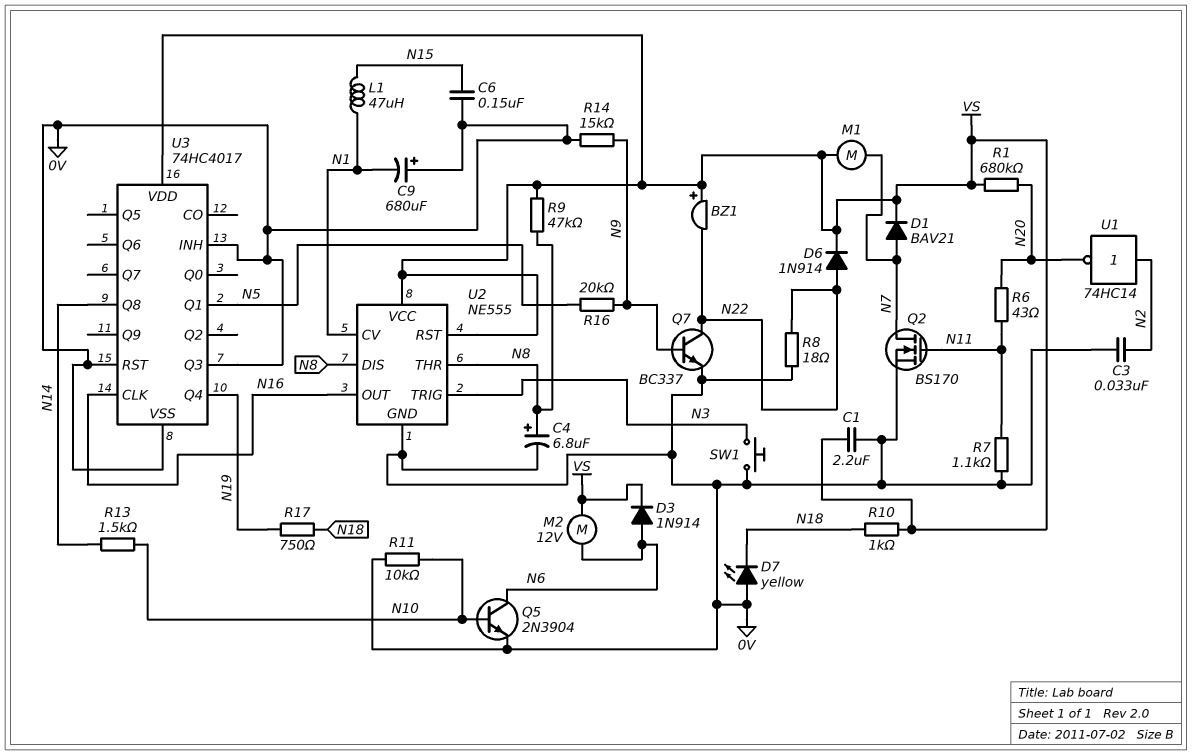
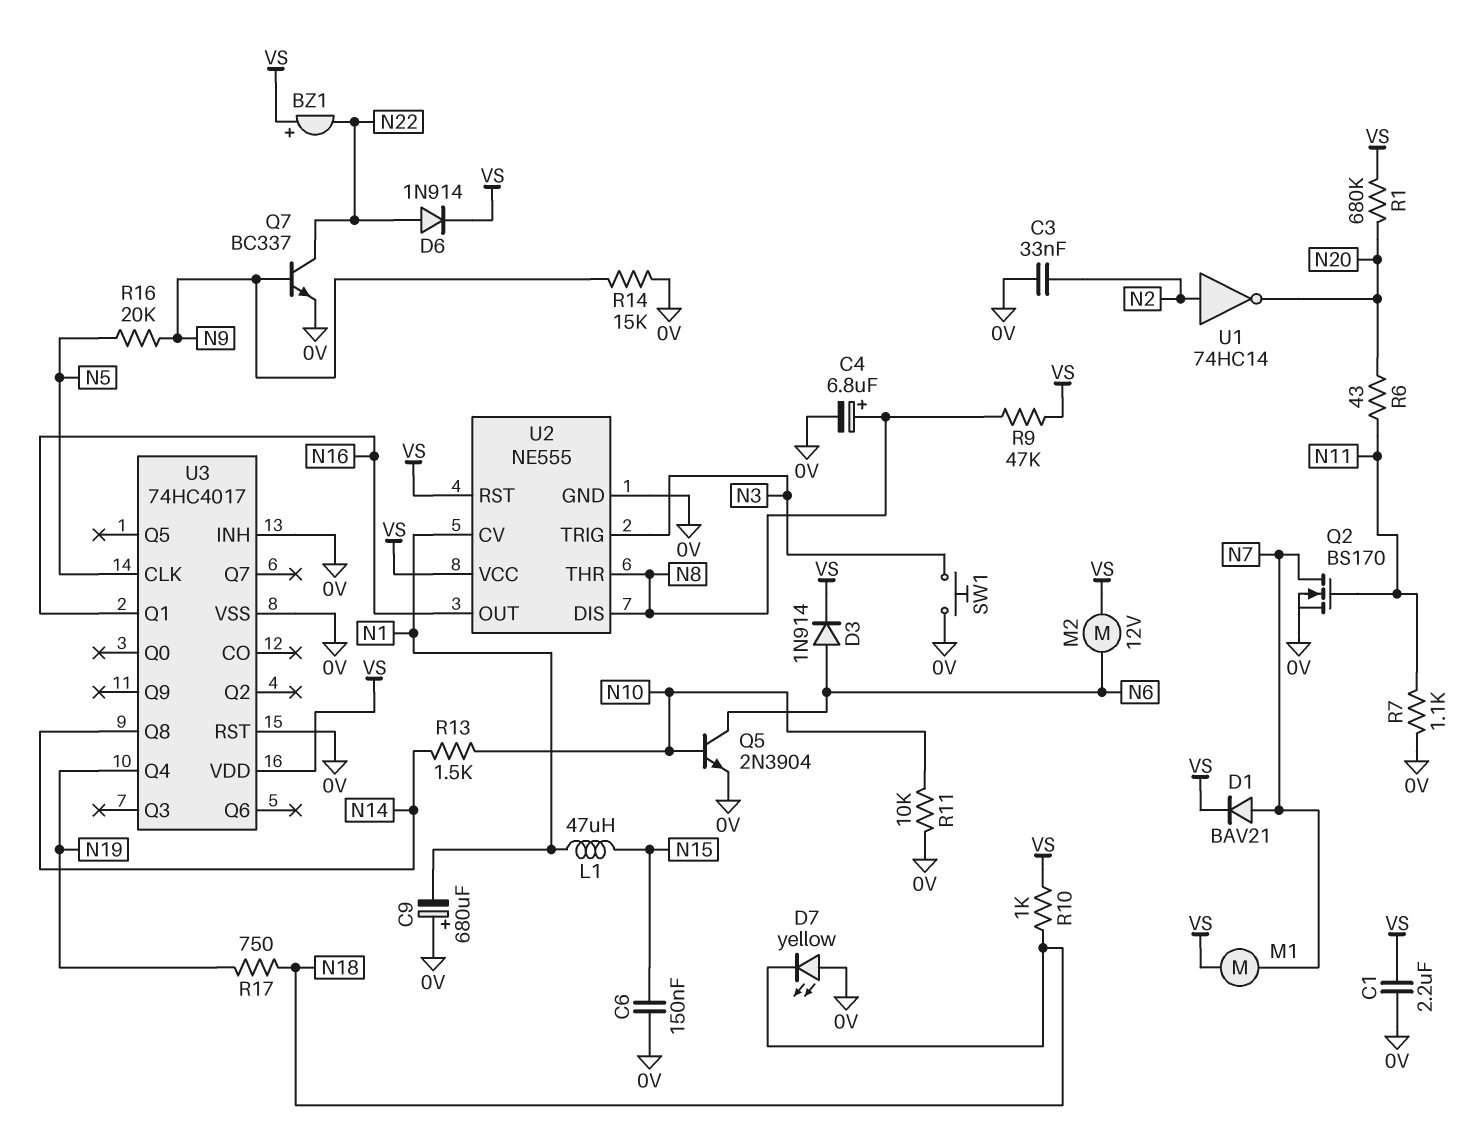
R8: 18 (0V, N22) -> none
U3 pin CLK: N16 -> N5
U3 pin Q1: N5 -> N16
U3 pin Q3: 0V -> none

